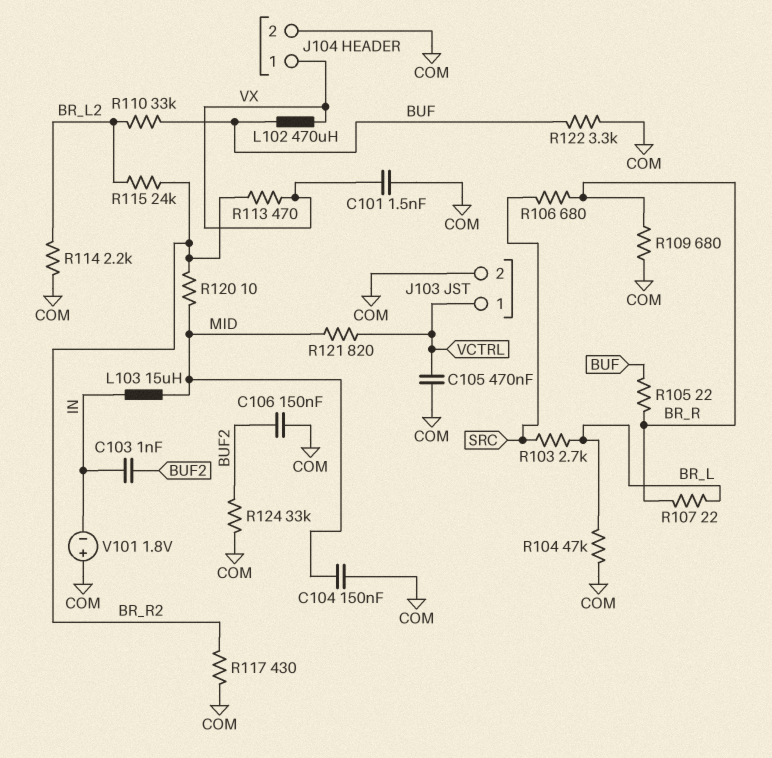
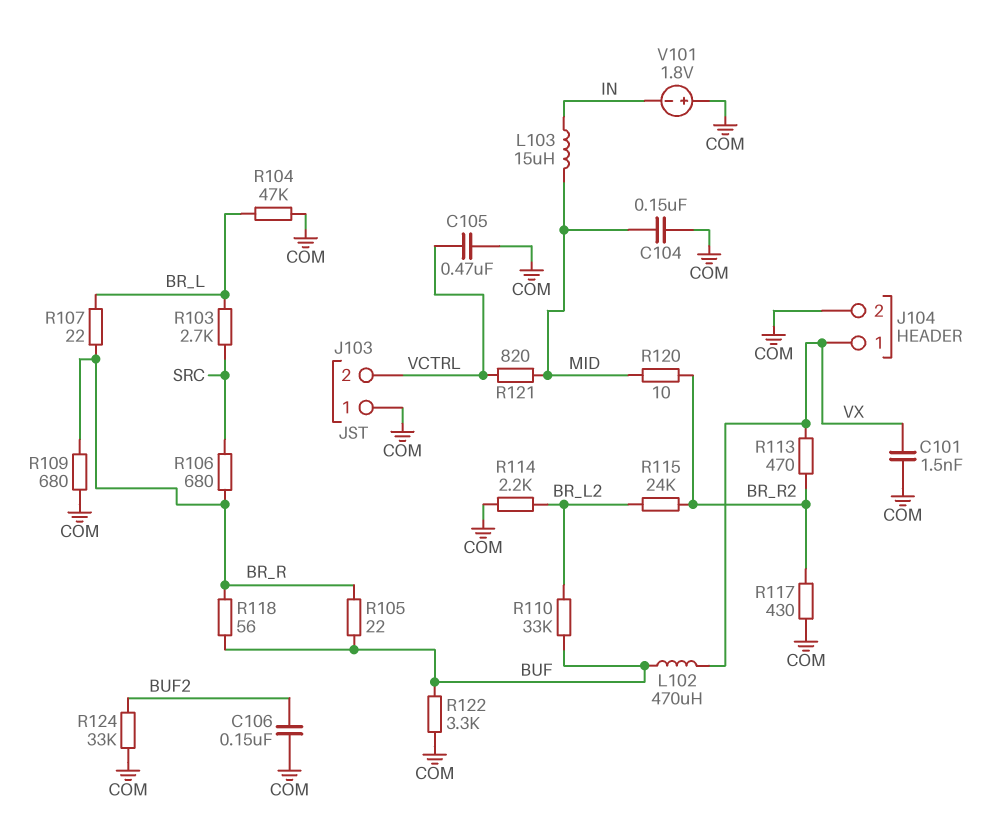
C103: 1nF (BUF2, IN) -> none
J103 pin 1: VCTRL -> COM
J103 pin 2: COM -> VCTRL
R118: none -> 56 (BR_R, BUF)

